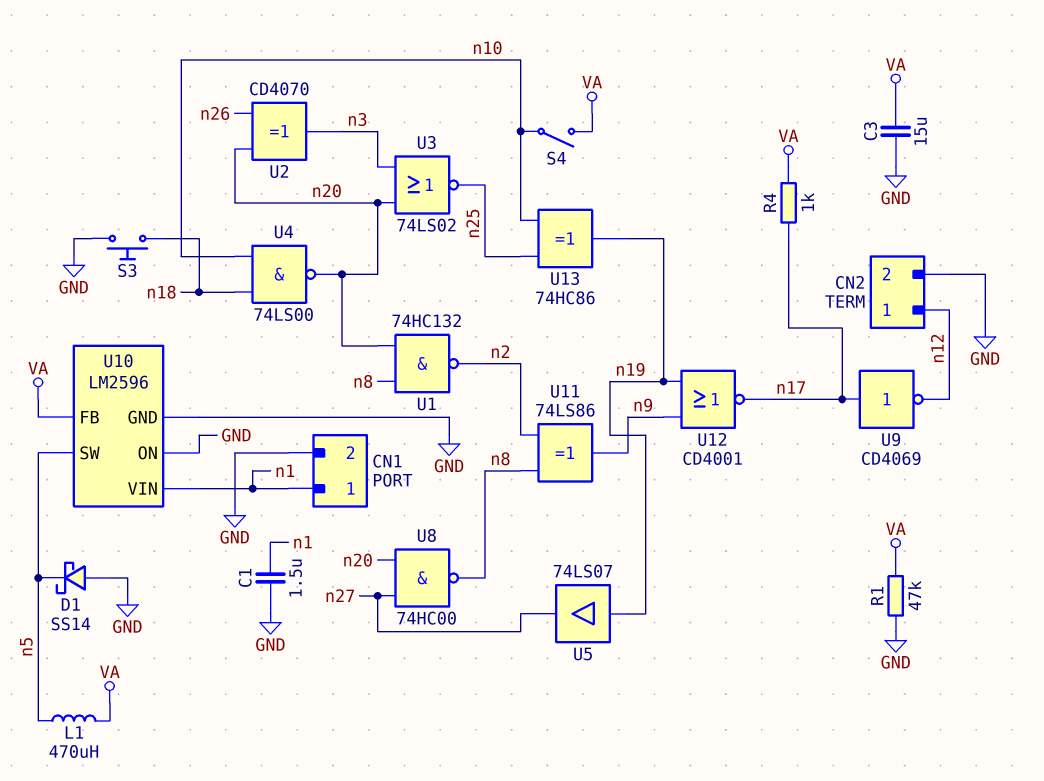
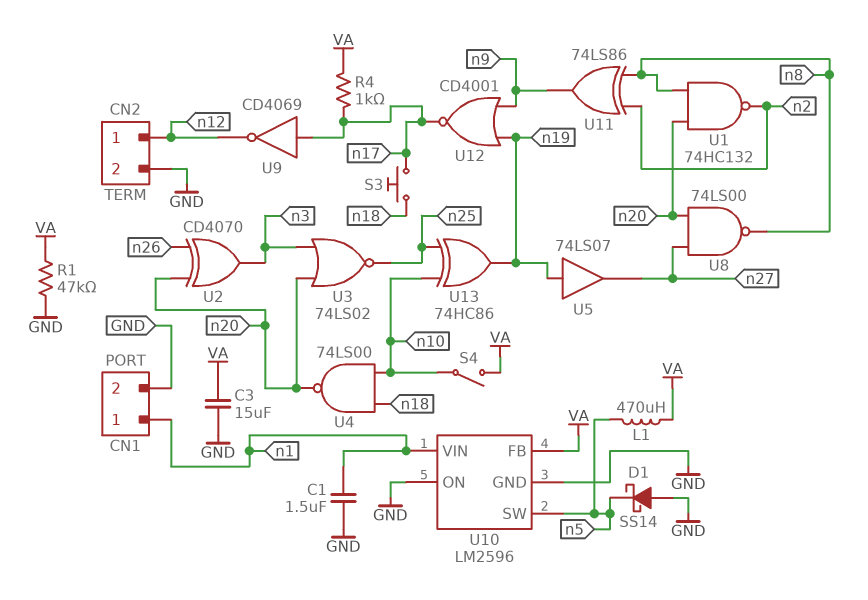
S3: button (GND, n18) -> button (n17, n18)
U8: NAND 74HC00 (in n20, in n27, out n8) -> NAND 74LS00 (in n20, in n27, out n8)

